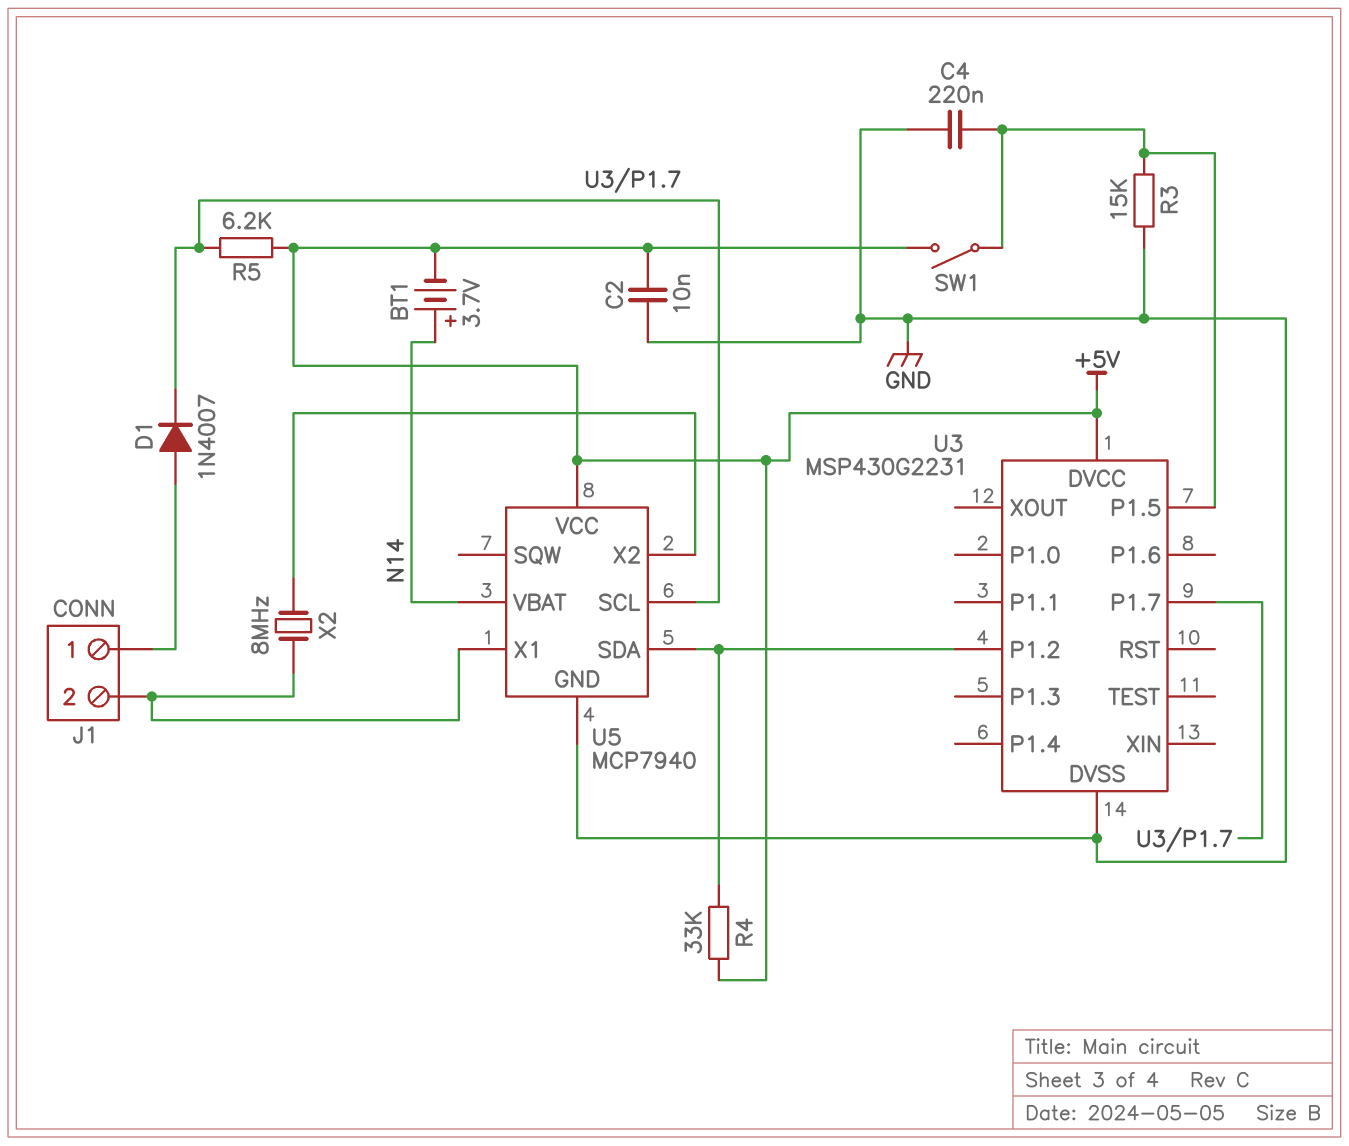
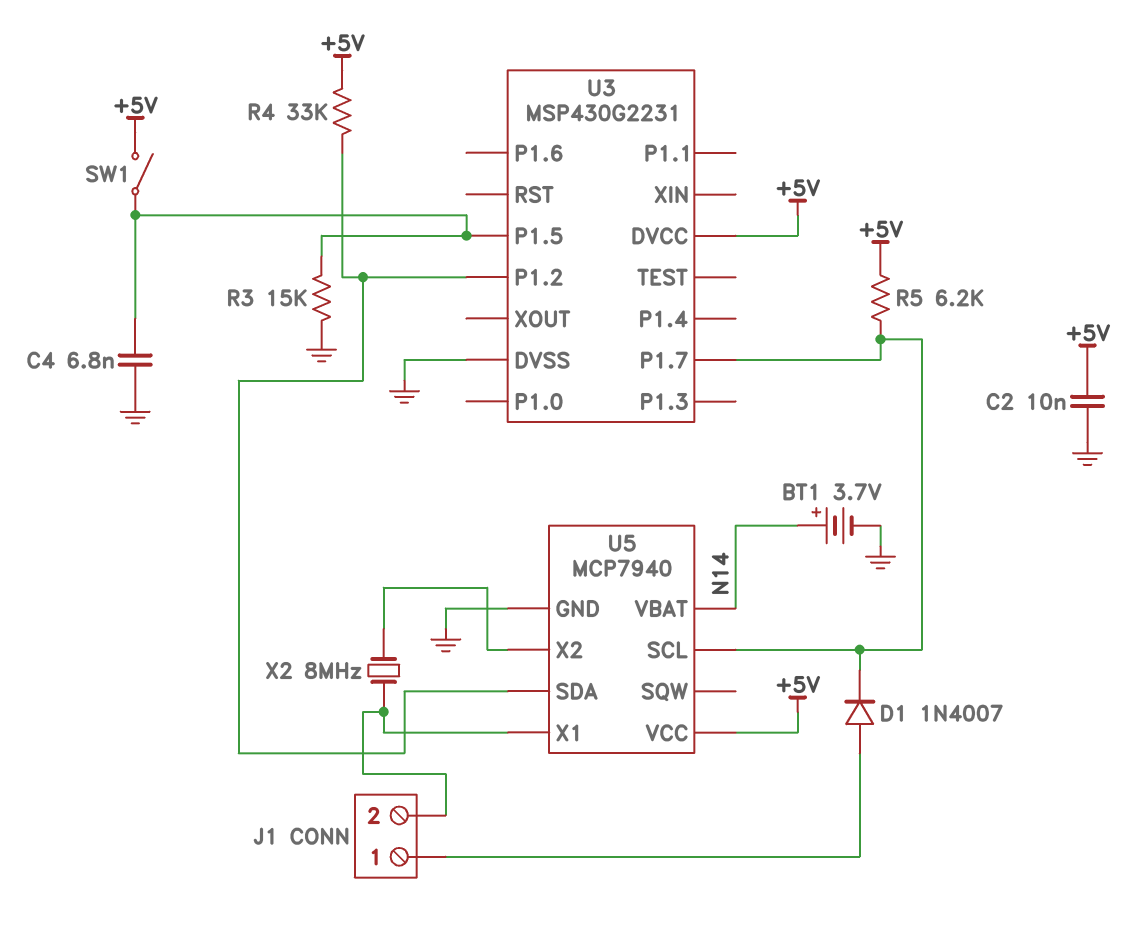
BT1: 3.7V (plus N14, minus +5V) -> 3.7V (plus N14, minus GND)
C4: 220nF (GND, U3/P1.5) -> 6.8nF (GND, U3/P1.5)

